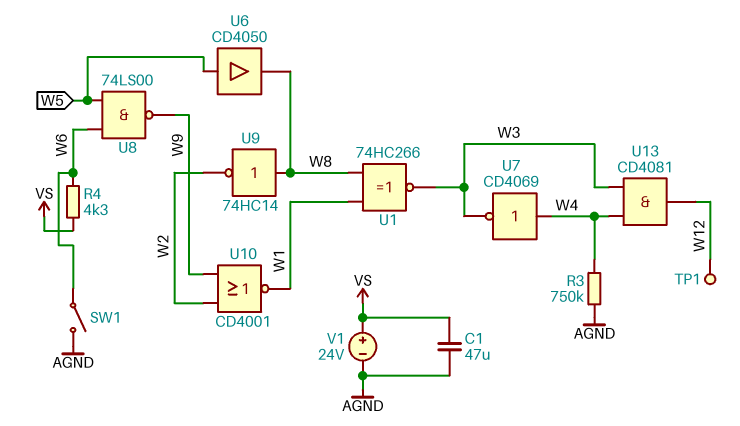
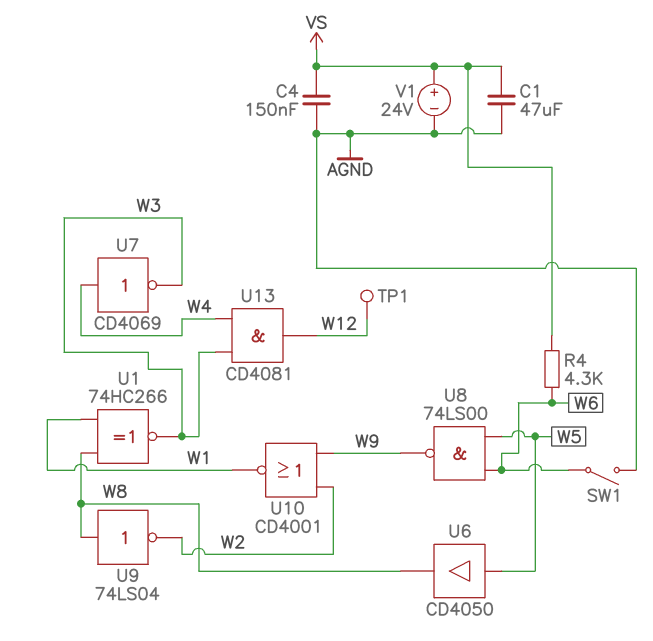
C4: none -> 150nF (AGND, VS)
R3: 750k (AGND, W4) -> none
U9: NOT 74HC14 (in W8, out W2) -> NOT 74LS04 (in W8, out W2)

